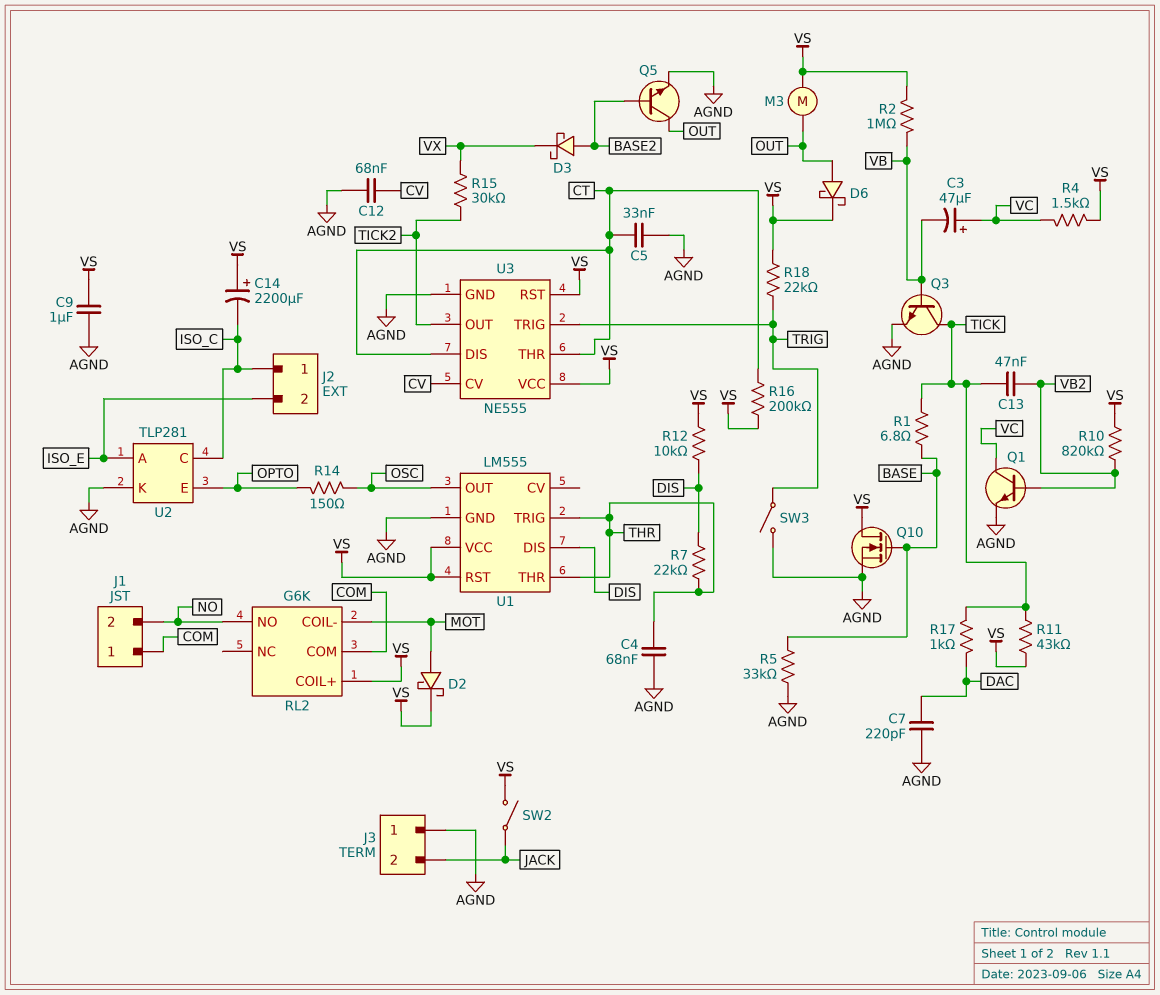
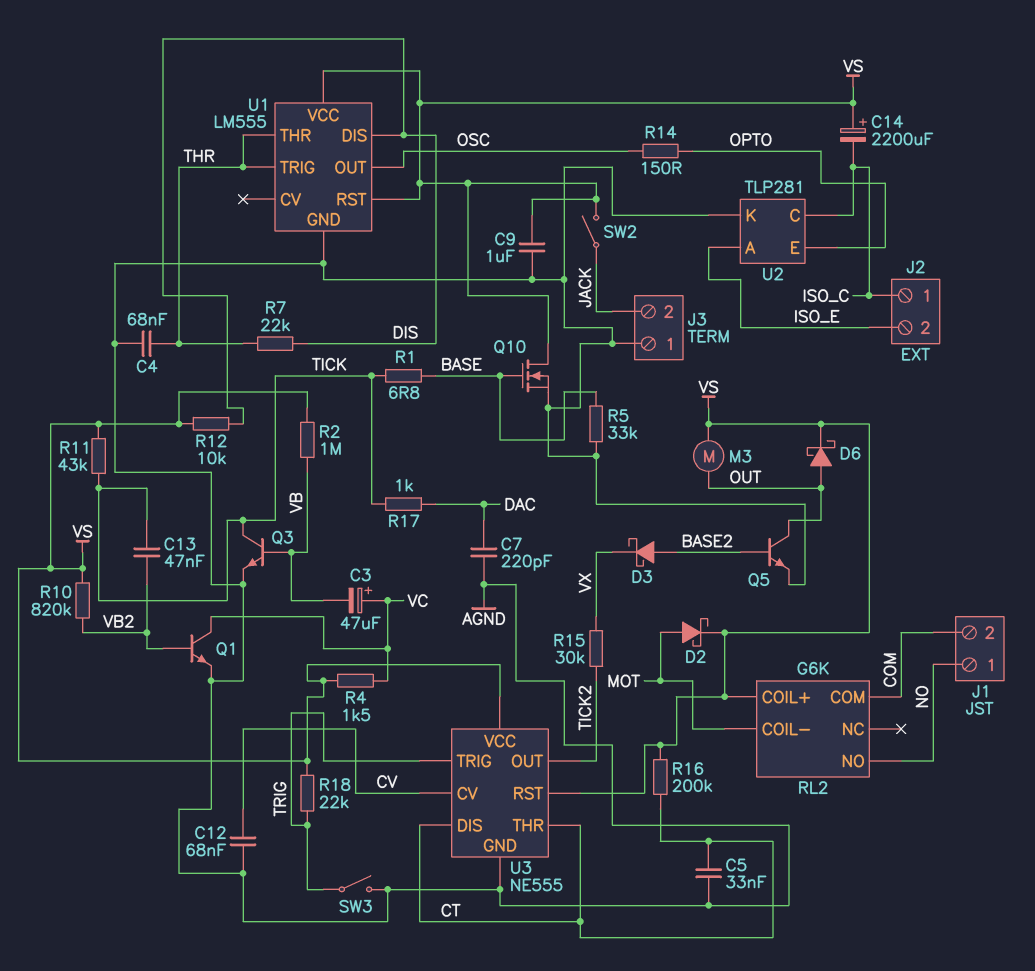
J1 pin 1: COM -> NO
J1 pin 2: NO -> COM

